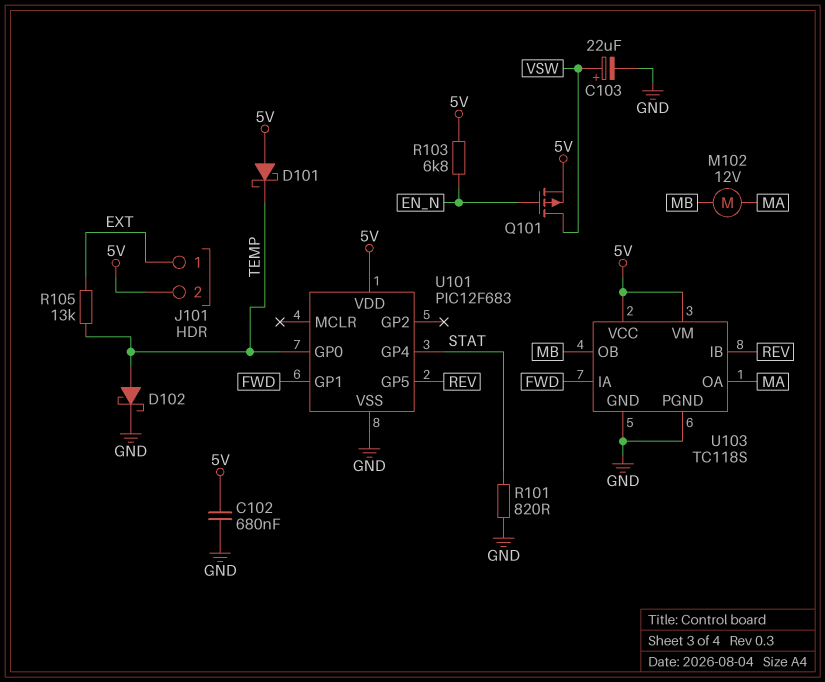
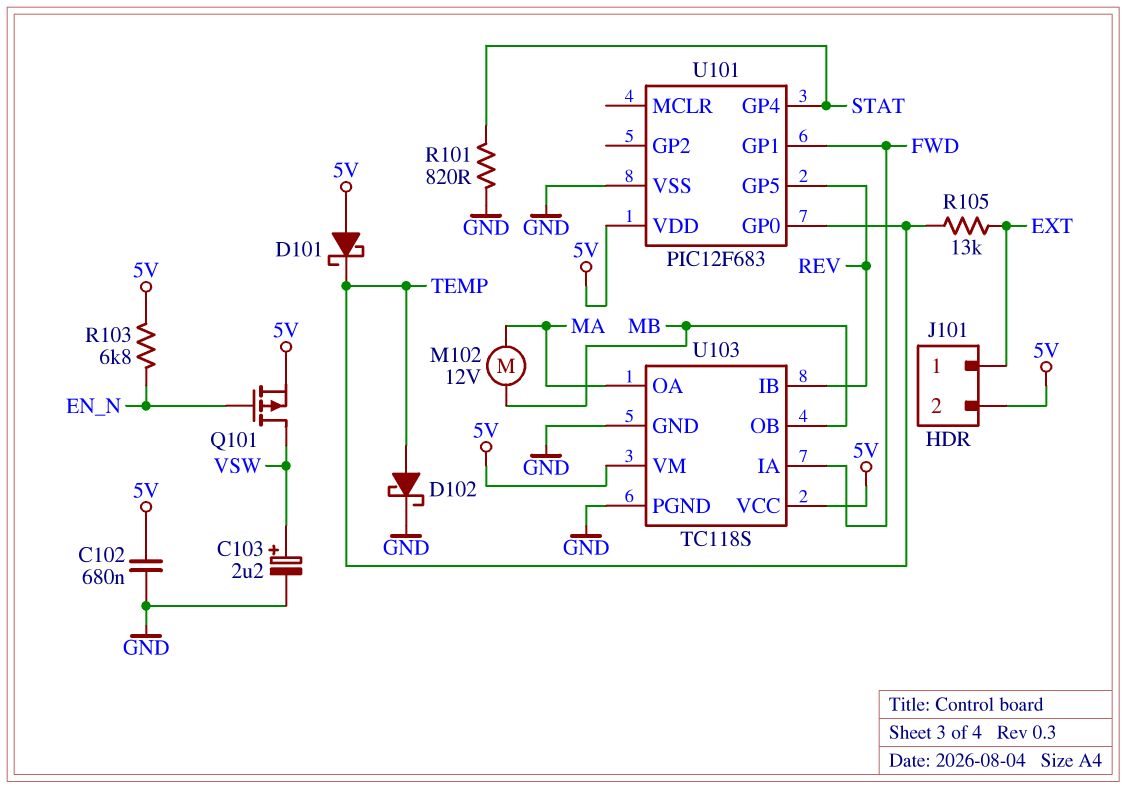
C103: 22uF (plus VSW, minus GND) -> 2.2uF (plus VSW, minus GND)

